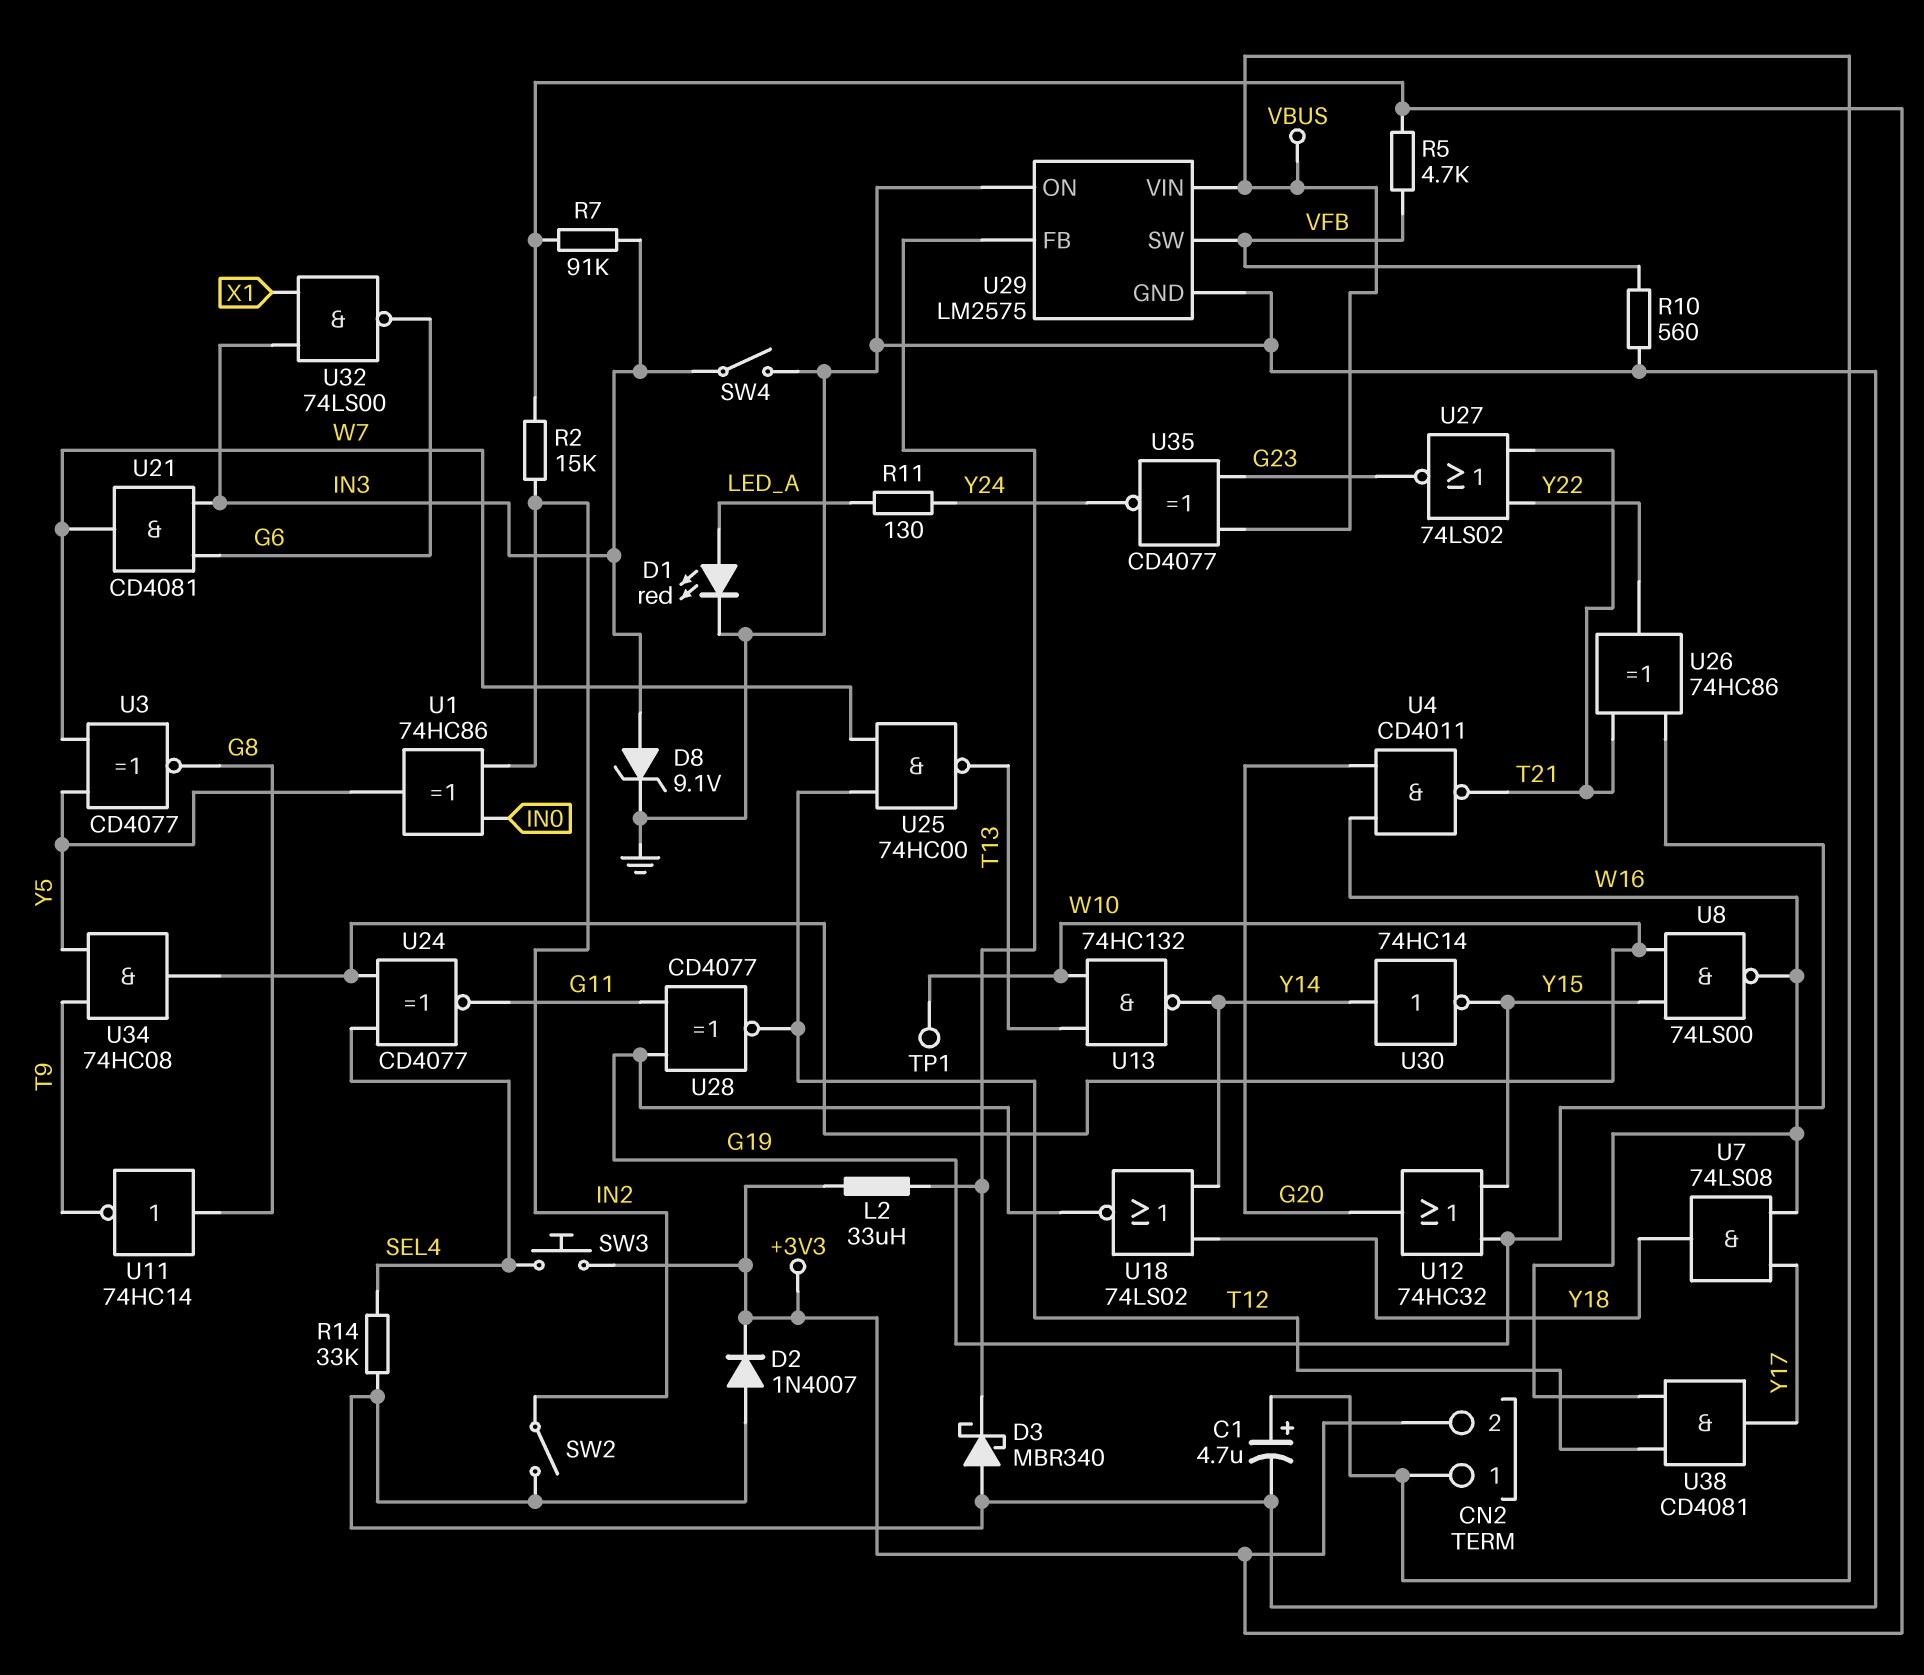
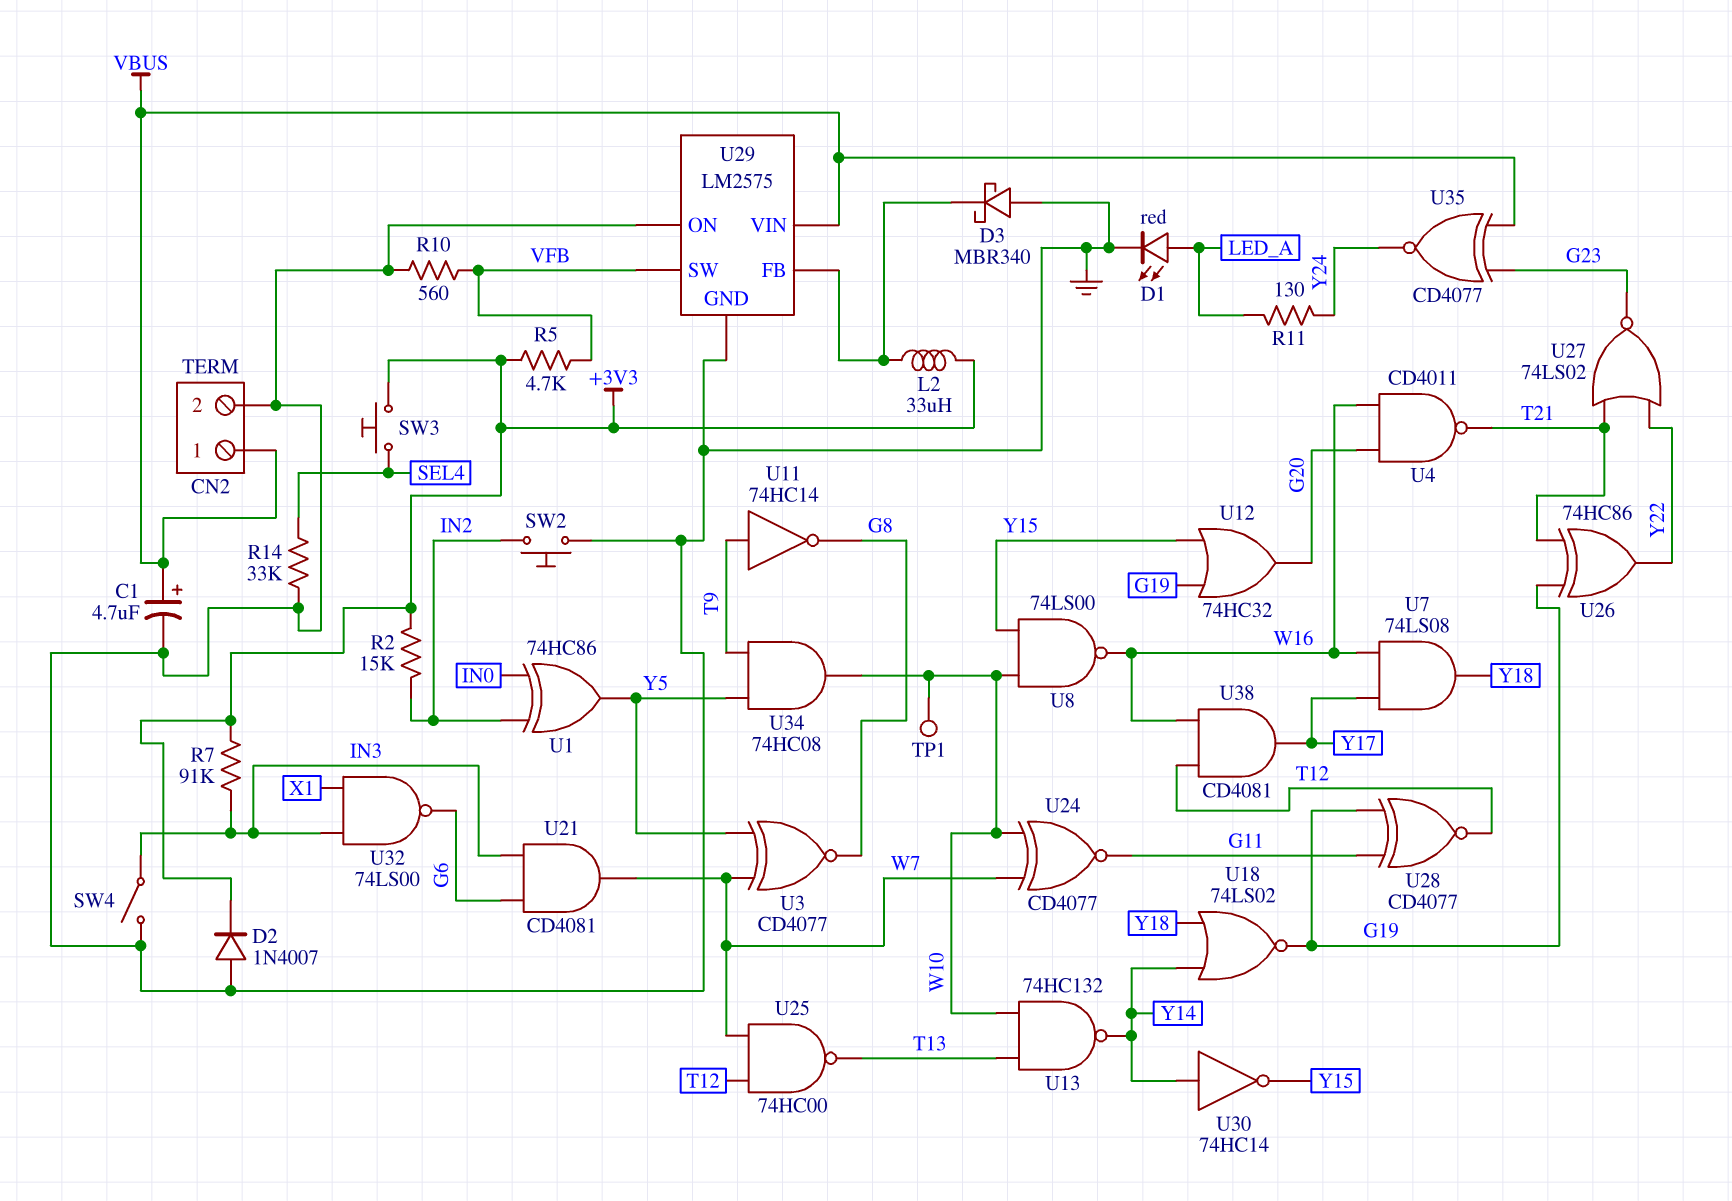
CN2 pin 2: +3V3 -> GND
D8: zener 9.1V (A IN3, K GND) -> none
SW2: switch (GND, IN2) -> button (GND, IN2)
U11: NOT 74HC14 (in G8, out T9) -> NOT 74HC14 (in T9, out G8)
U24: XNOR CD4077 (in SEL4, in W10, out G11) -> XNOR CD4077 (in W7, in W10, out G11)

